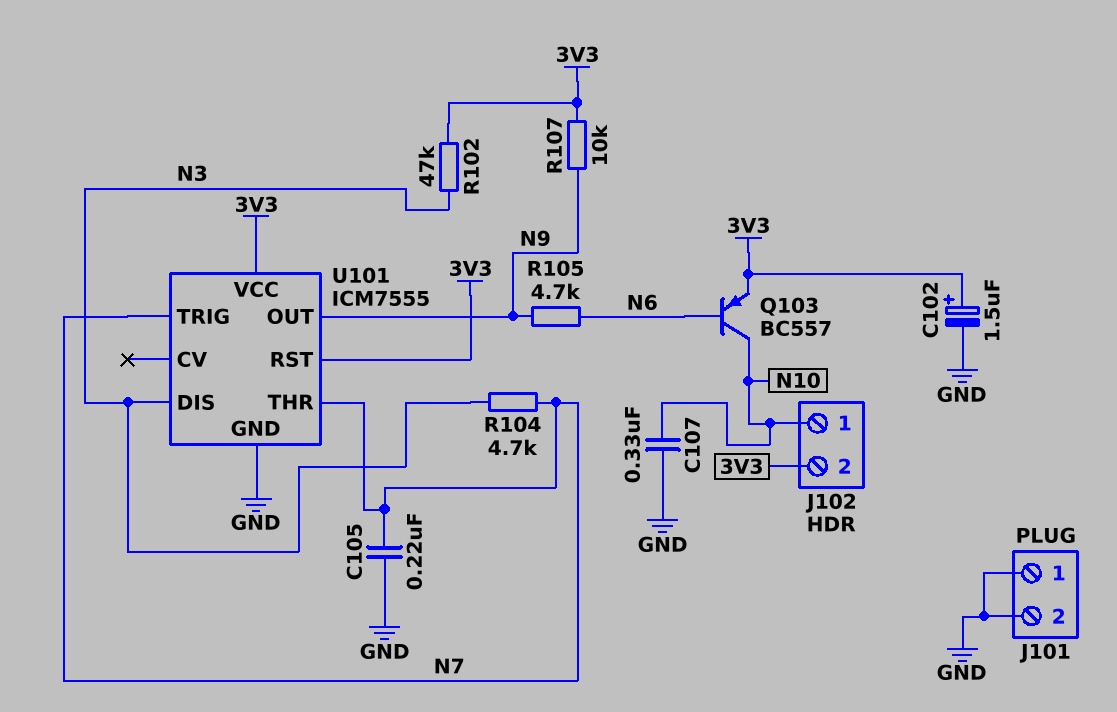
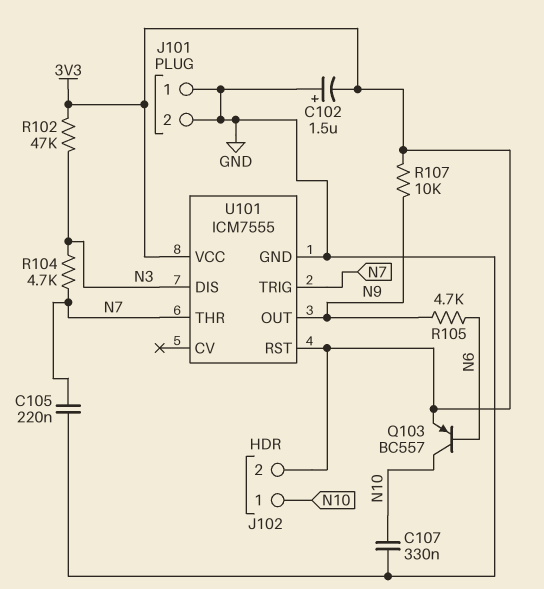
C102: 1.5uF (plus 3V3, minus GND) -> 1.5uF (plus GND, minus 3V3)

